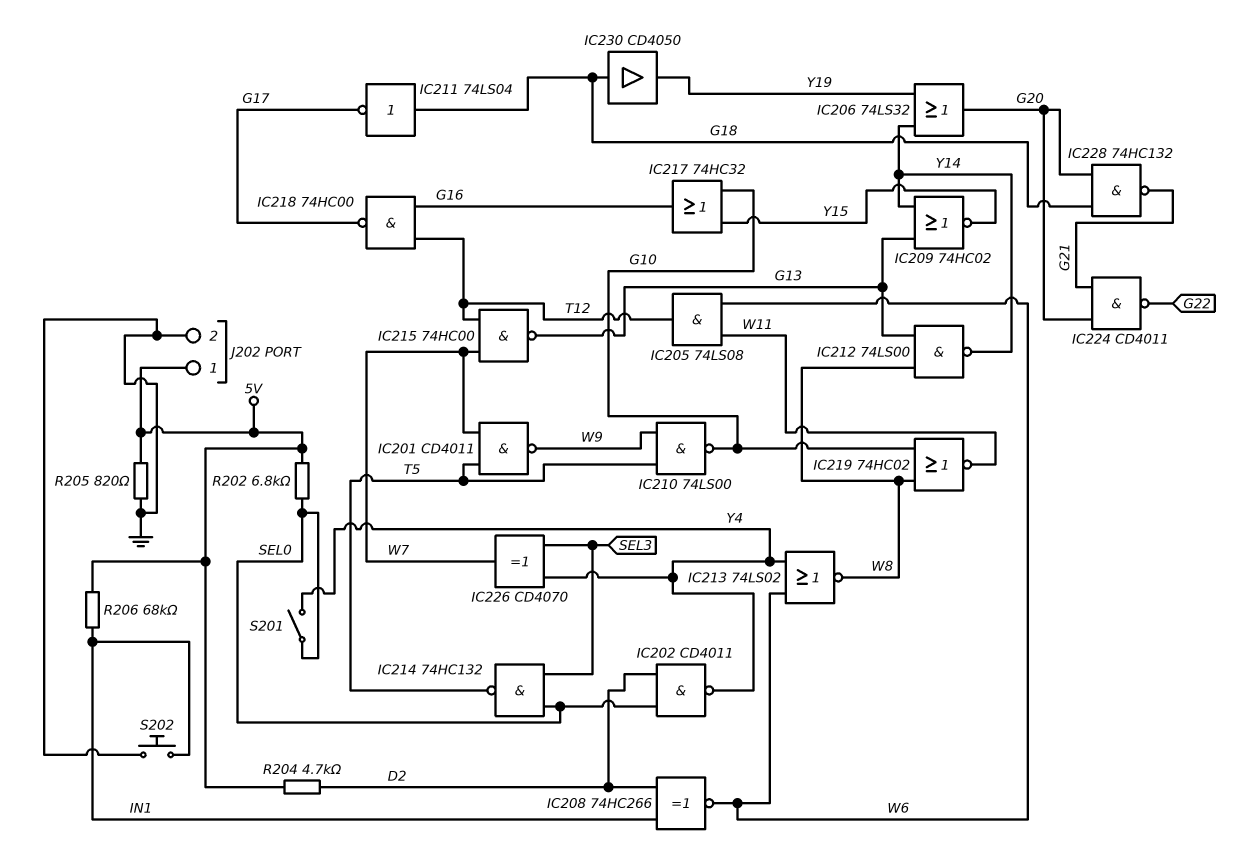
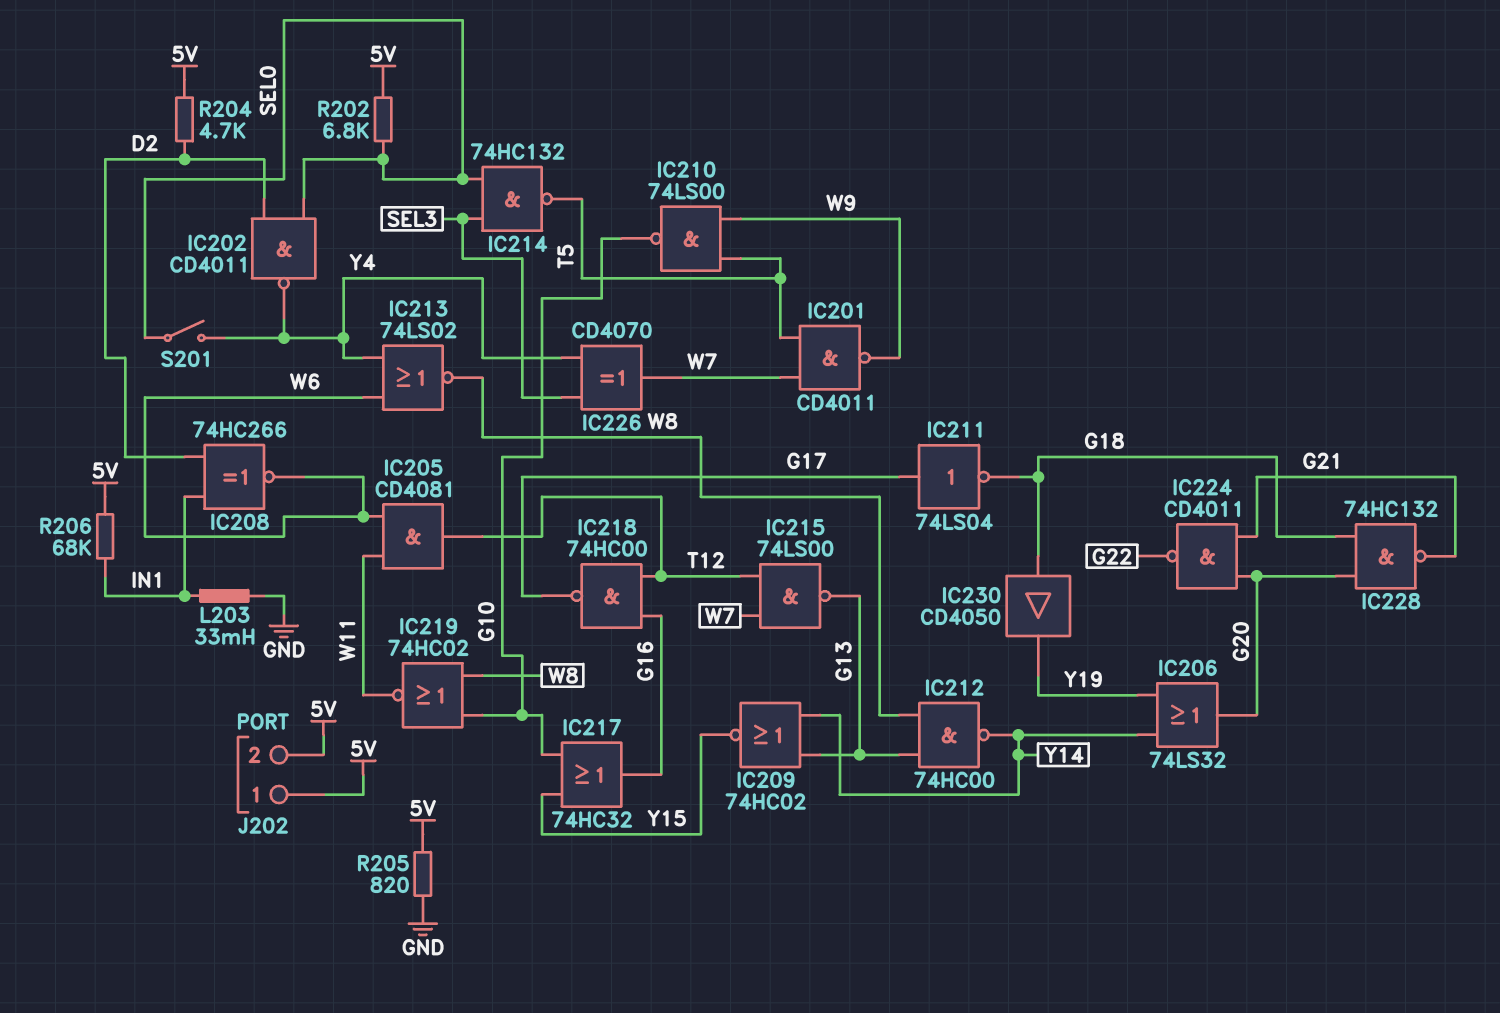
IC205: AND 74LS08 (in W6, in W11, out T12) -> AND CD4081 (in W6, in W11, out T12)
IC211: NOT 74LS04 (in G18, out G17) -> NOT 74LS04 (in G17, out G18)
IC212: NAND 74LS00 (in G13, in W8, out Y14) -> NAND 74HC00 (in G13, in W8, out Y14)
IC215: NAND 74HC00 (in T12, in W7, out G13) -> NAND 74LS00 (in T12, in W7, out G13)
J202 pin 2: GND -> 5V
L203: none -> 33mH (GND, IN1)
S202: button (GND, IN1) -> none

